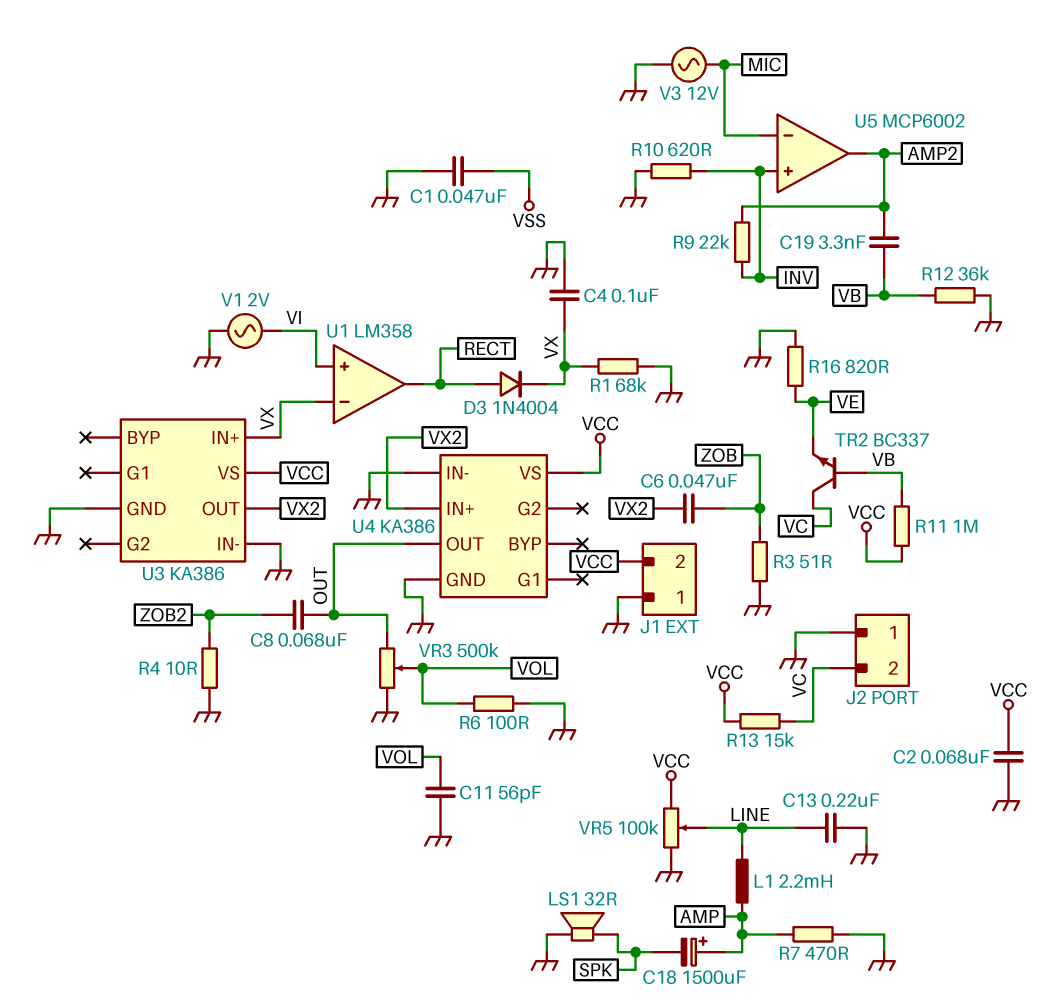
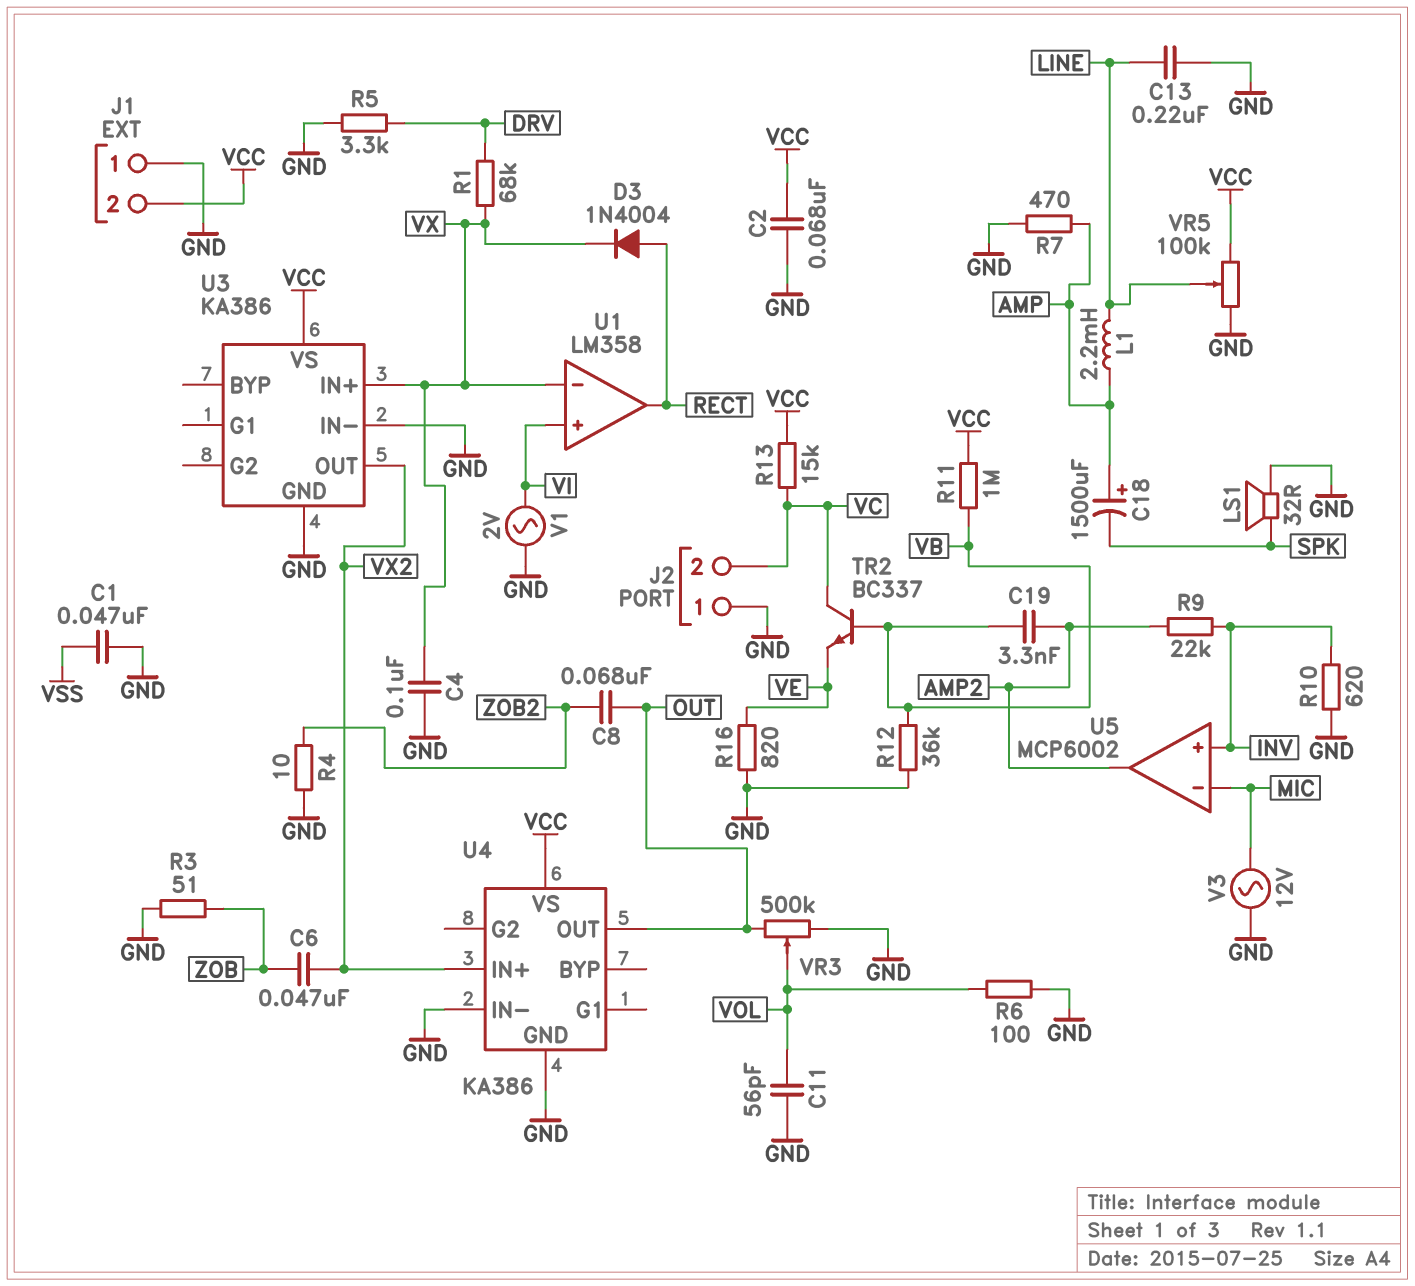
R1: 68k (GND, VX) -> 68k (DRV, VX)
R5: none -> 3.3k (DRV, GND)

